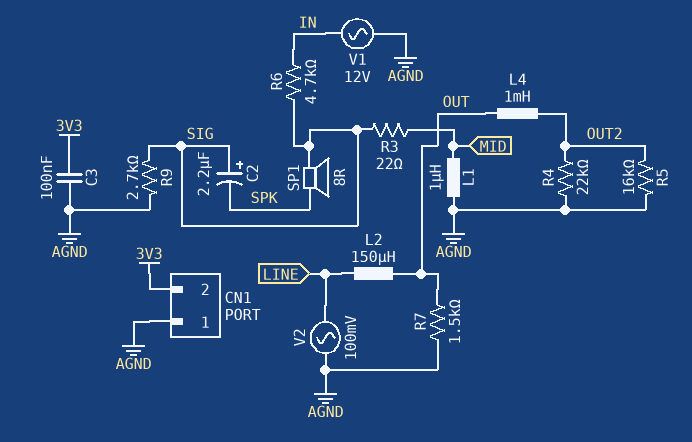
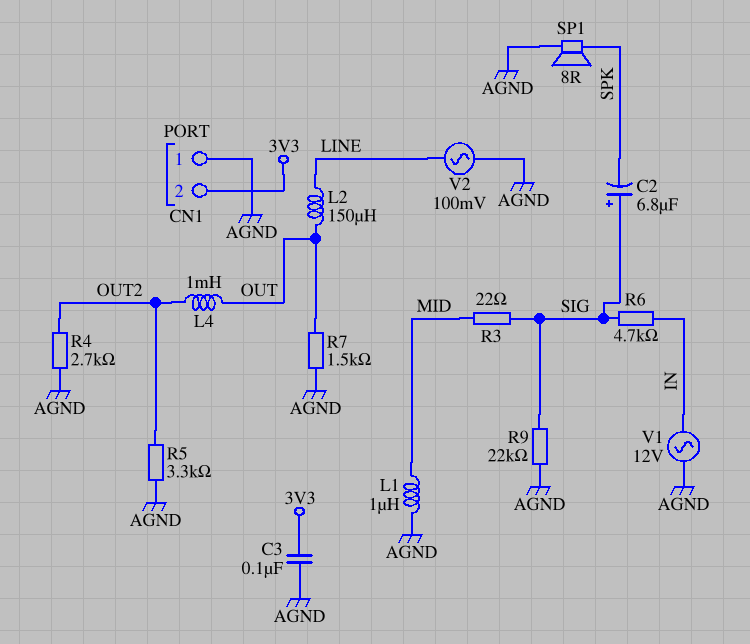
C2: 2.2uF (plus SIG, minus SPK) -> 6.8uF (plus SIG, minus SPK)
R4: 22k (AGND, OUT2) -> 2.7k (AGND, OUT2)
R5: 16k (AGND, OUT2) -> 3.3k (AGND, OUT2)
R9: 2.7k (AGND, SIG) -> 22k (AGND, SIG)
SP1: speaker 8R (SIG, SPK) -> speaker 8R (AGND, SPK)

